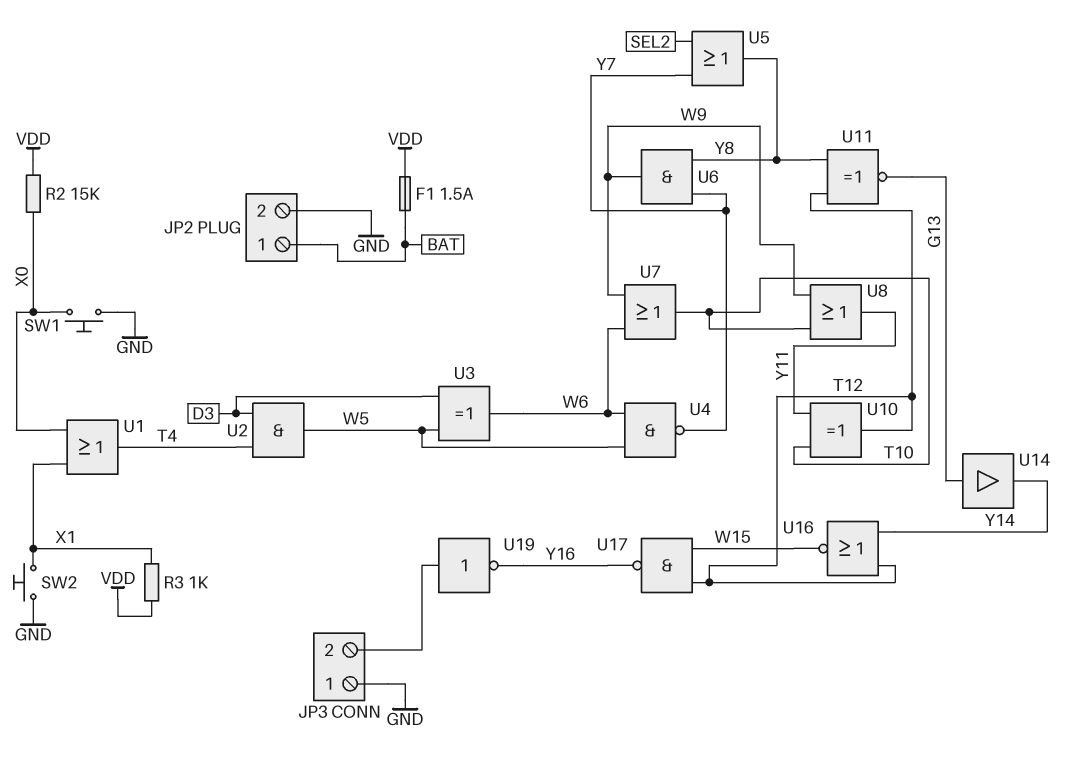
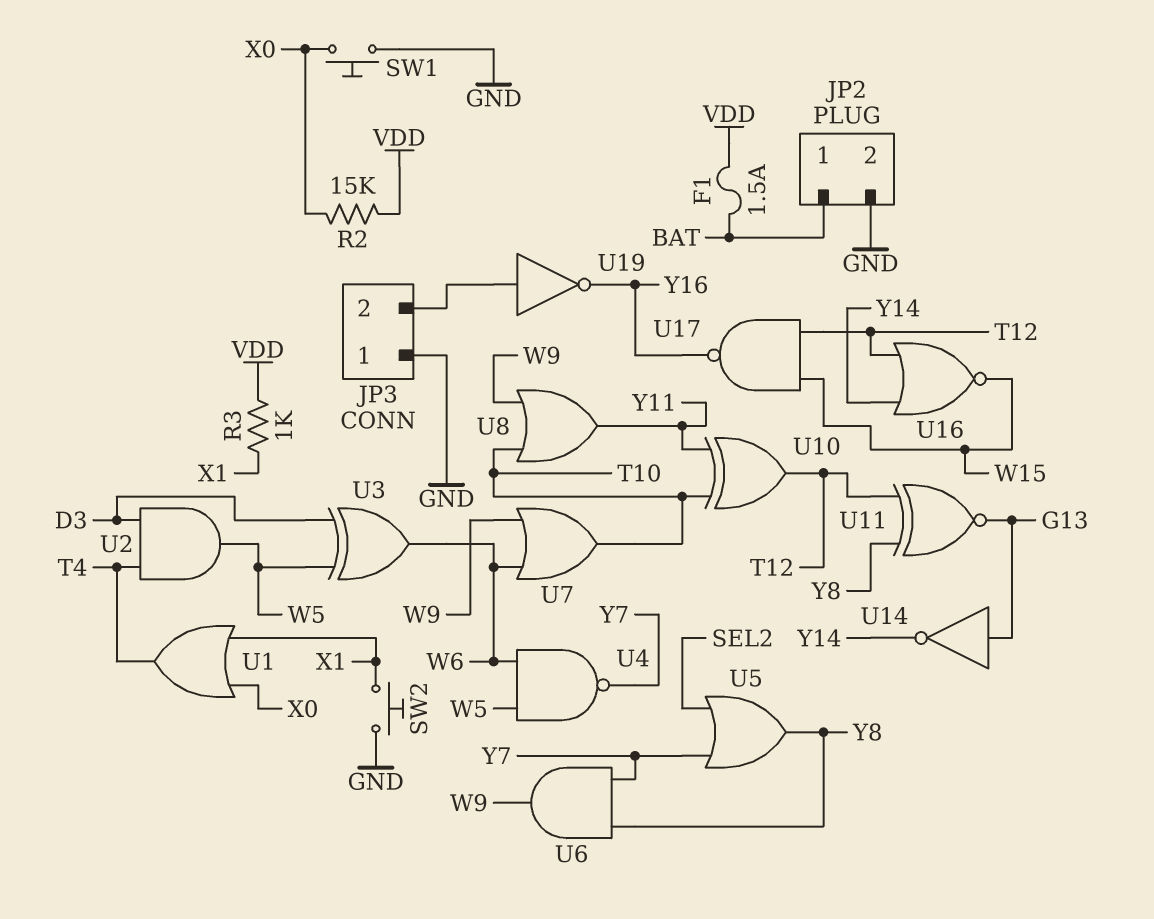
U14: buffer (in G13, out Y14) -> NOT (in G13, out Y14)

